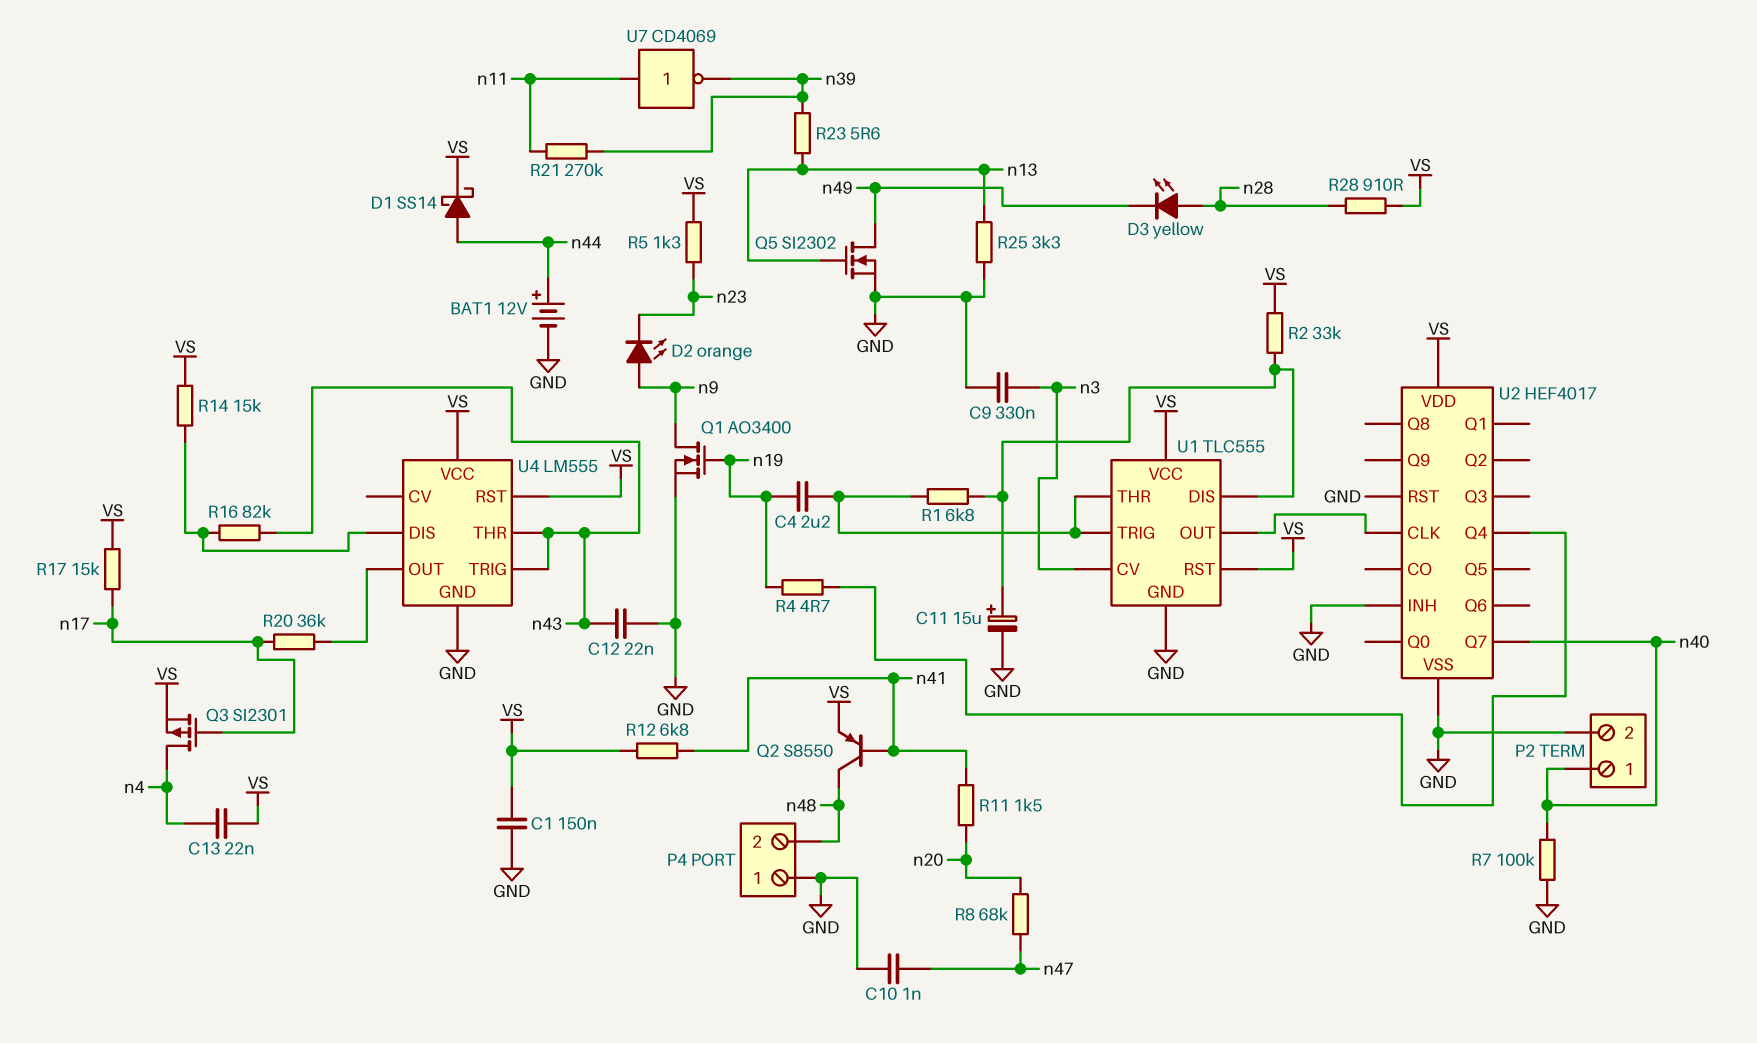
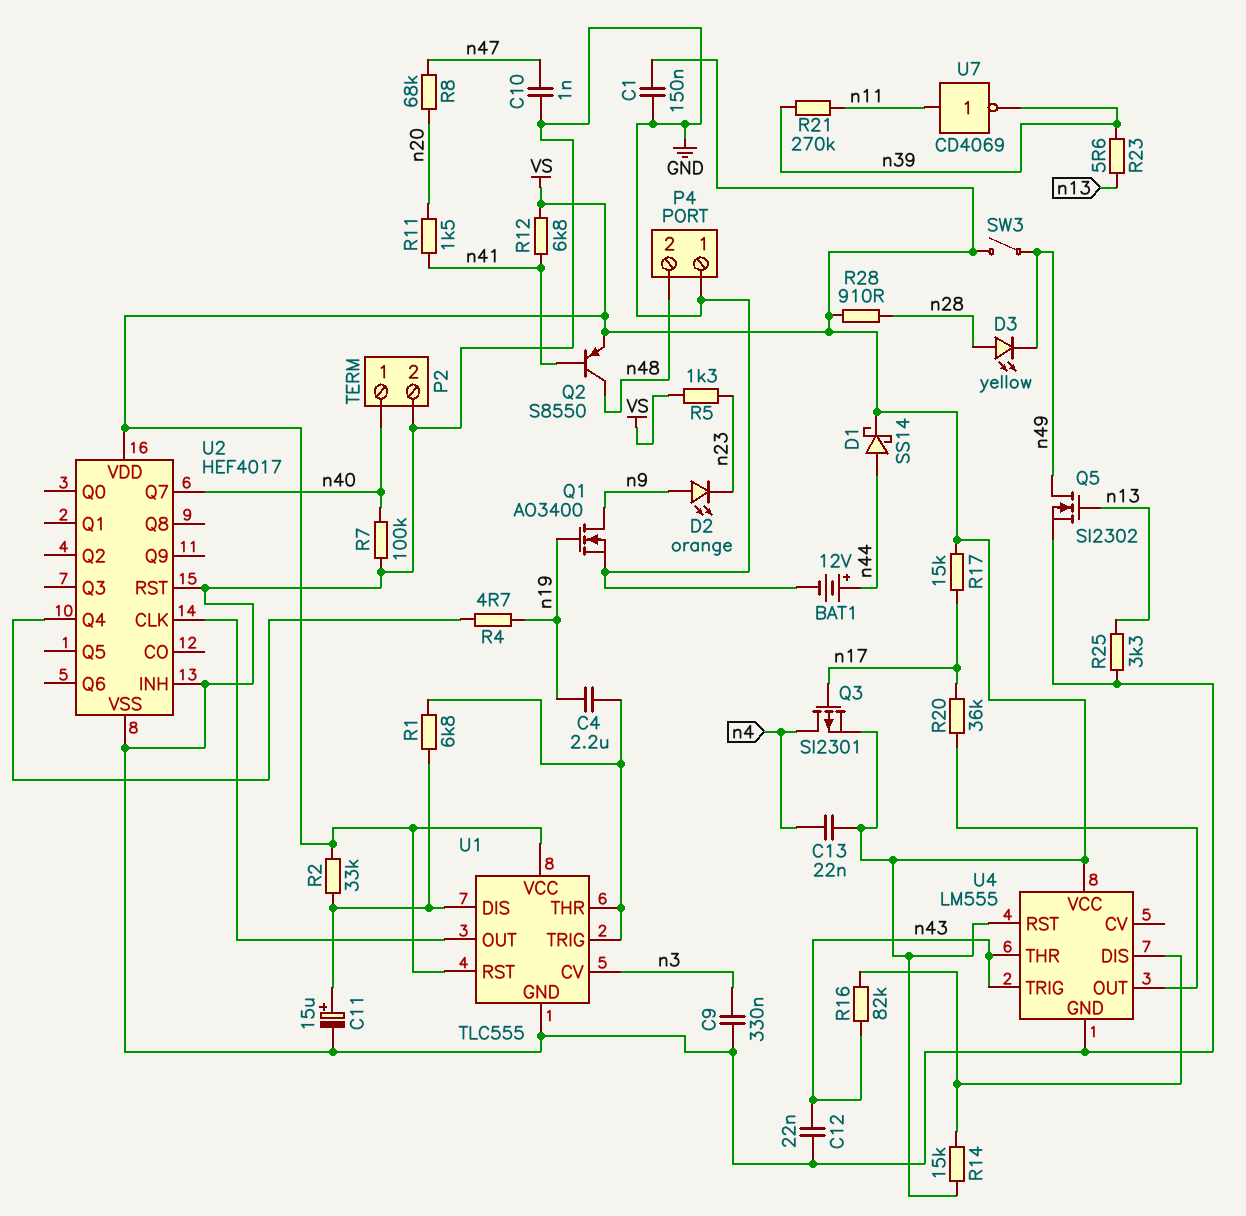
SW3: none -> switch (VS, n49)

